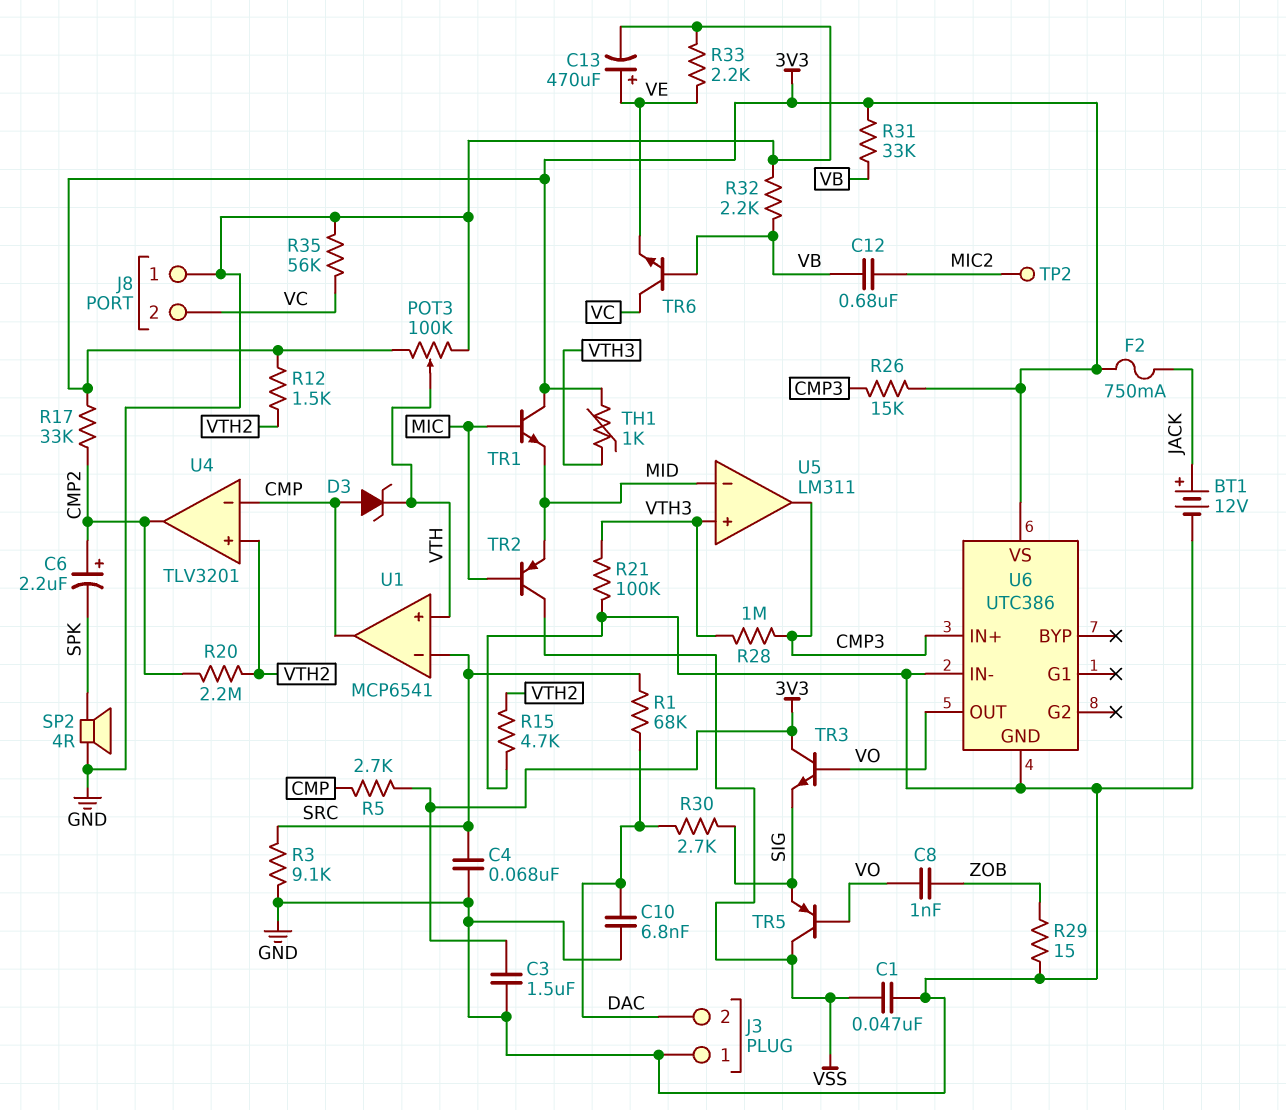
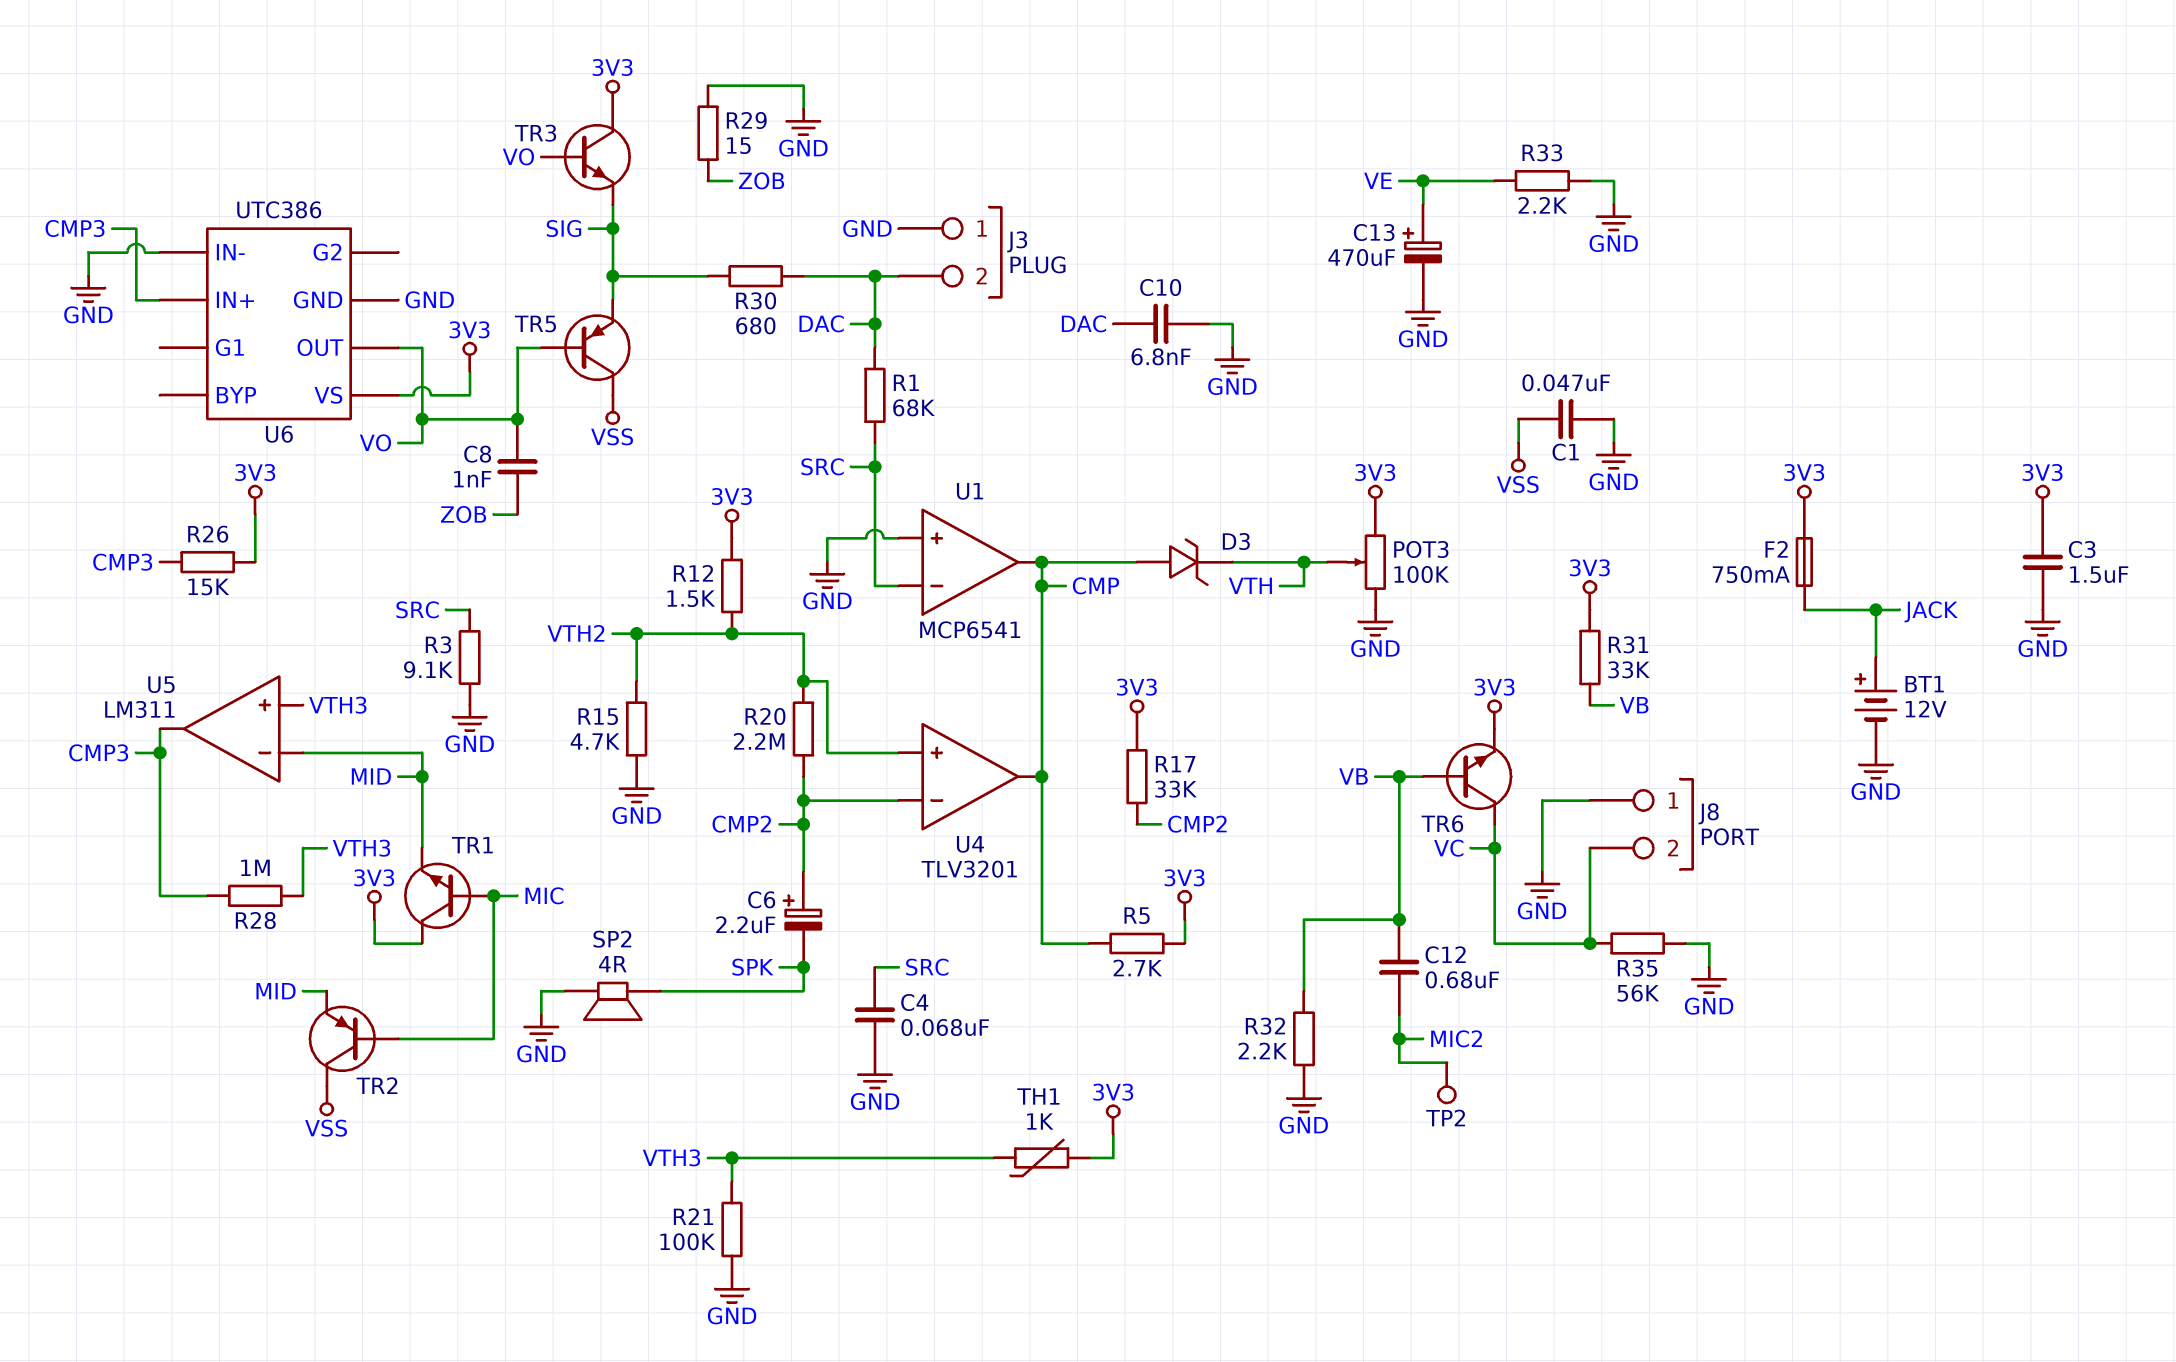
R30: 2.7k (DAC, SIG) -> 680 (DAC, SIG)
TR6: NPN (B VB, C VC, E VE) -> NPN (B VB, C VC, E 3V3)
U1 pin in+: VTH -> GND
U4 pin in-: CMP -> CMP2
U4 pin out: CMP2 -> CMP

